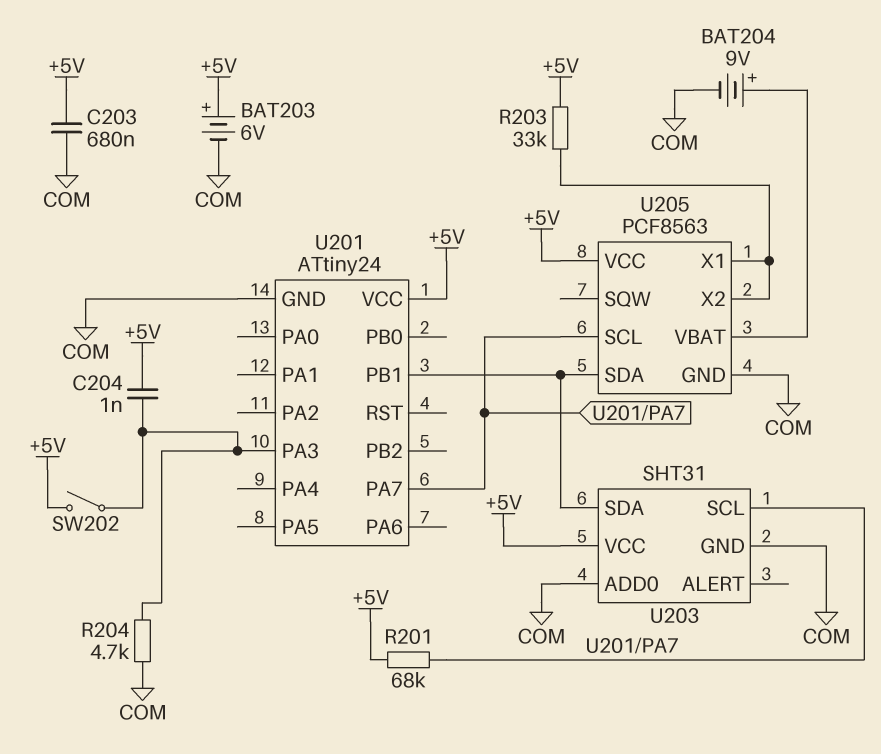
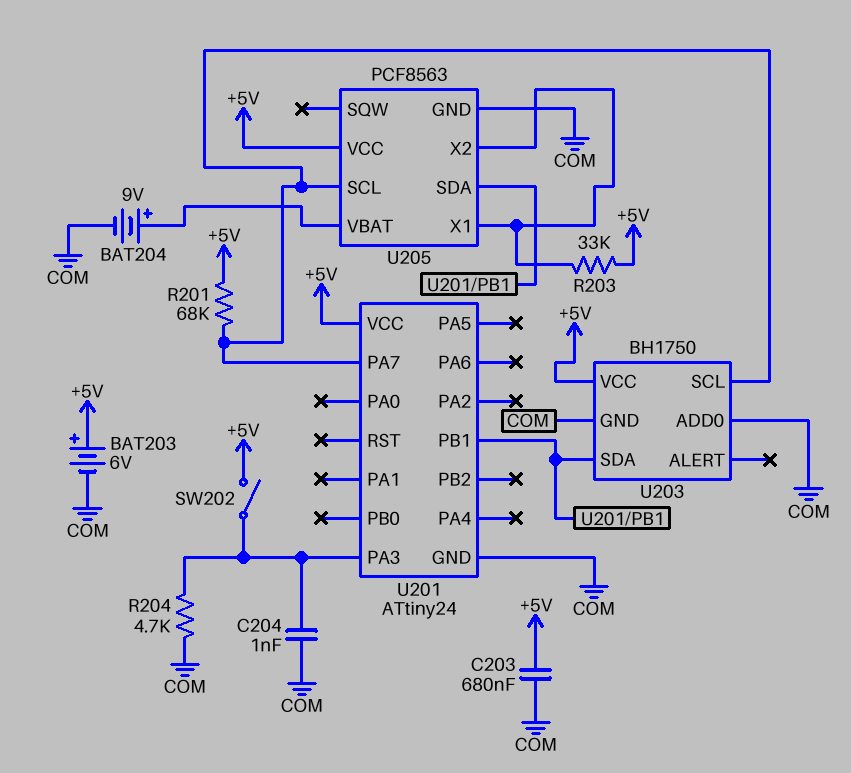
C204: 1nF (+5V, U201/PA3) -> 1nF (COM, U201/PA3)
U203: SHT31 -> BH1750

